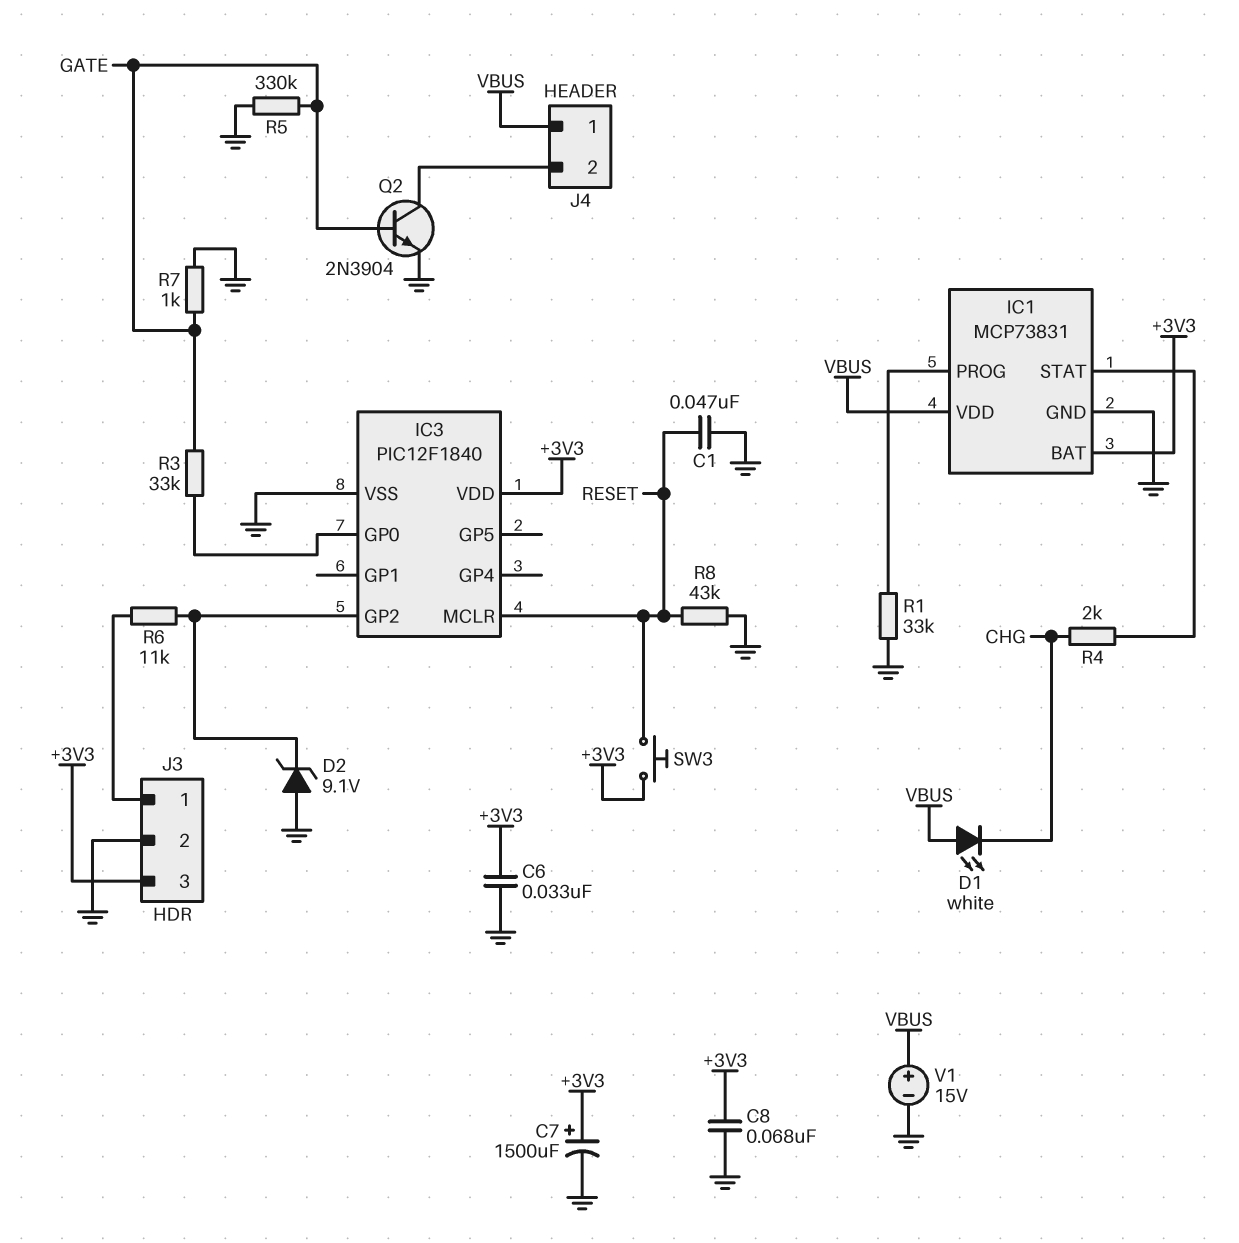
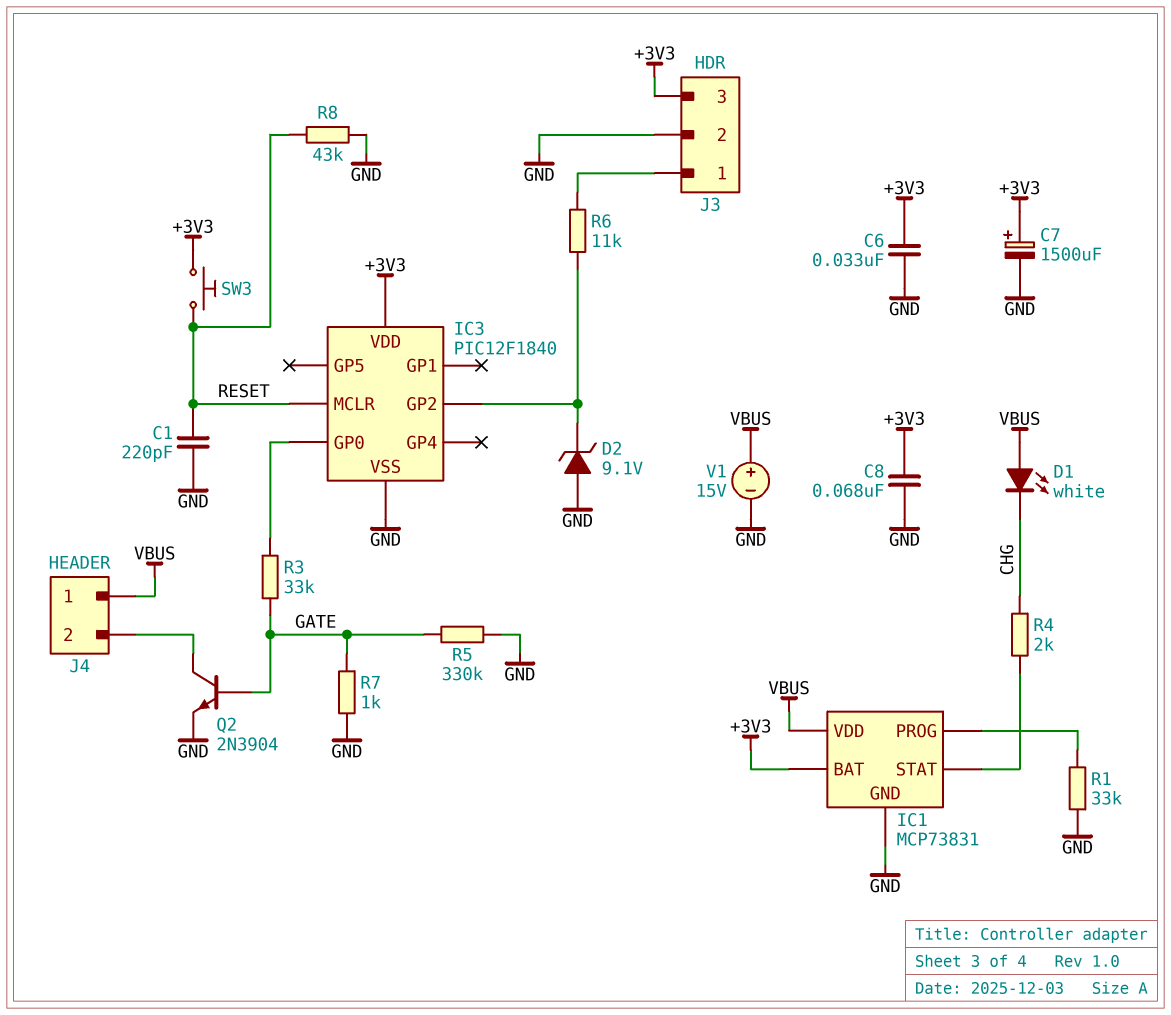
C1: 47nF (GND, RESET) -> 220pF (GND, RESET)

